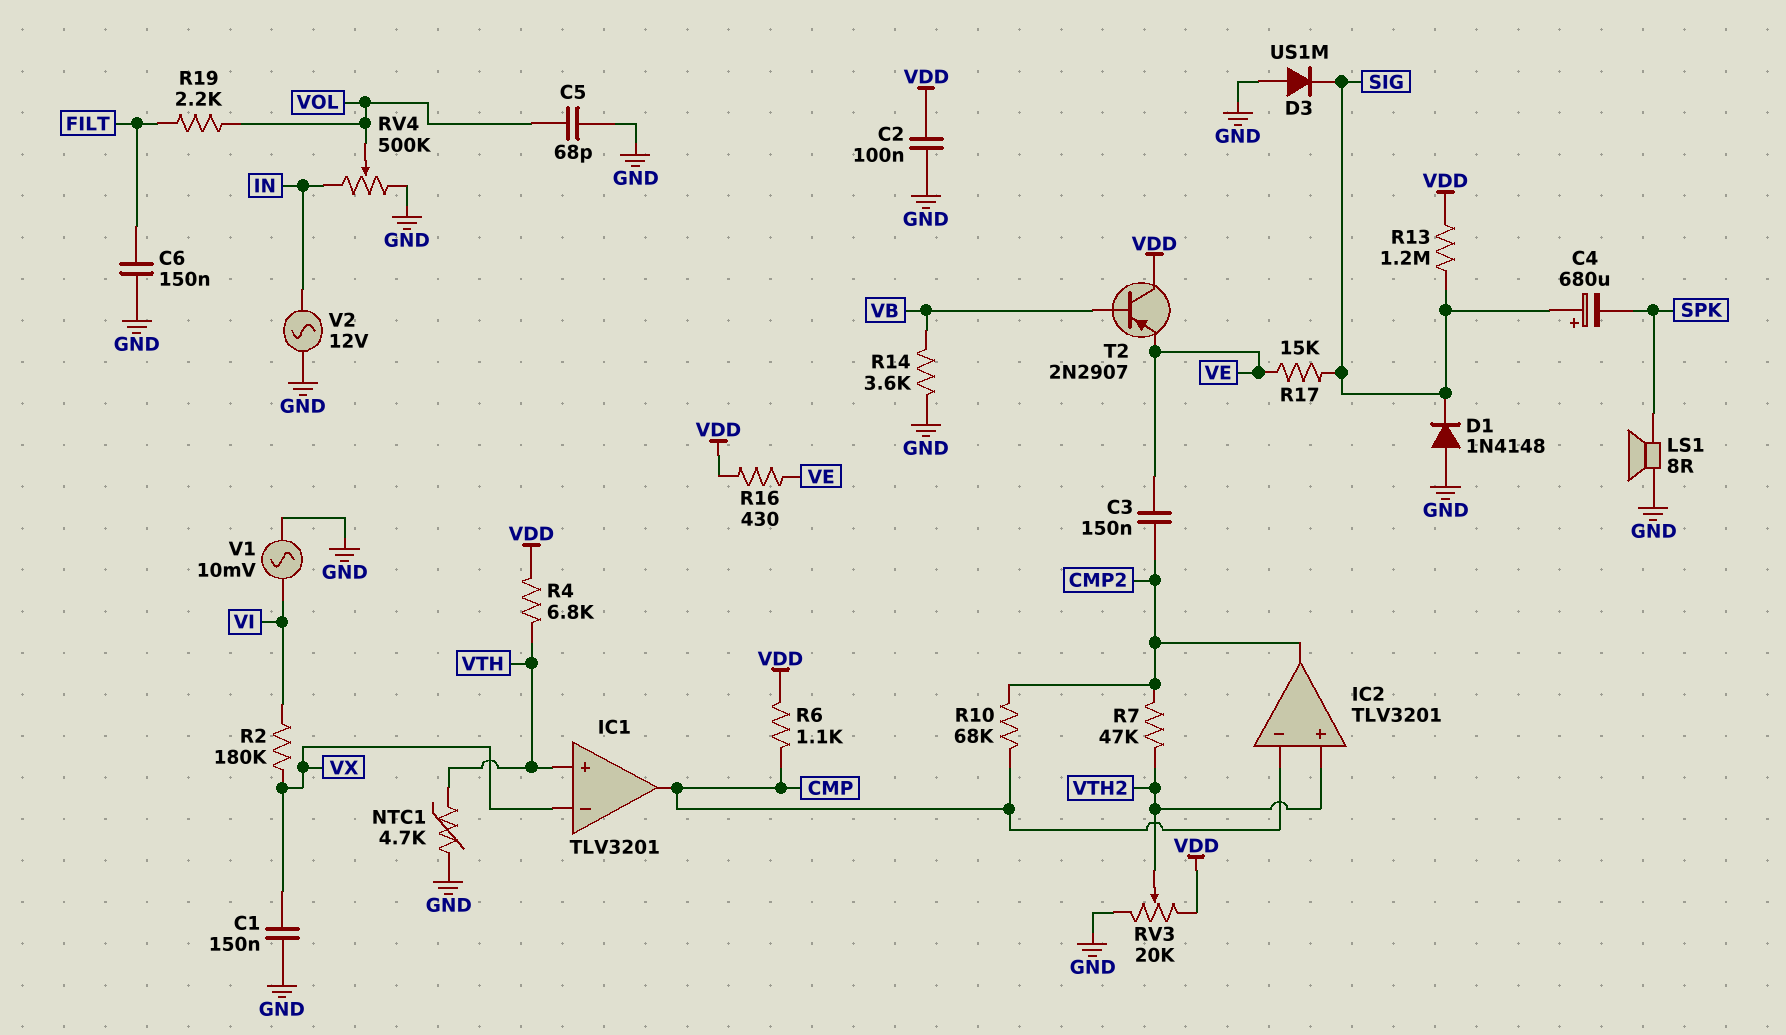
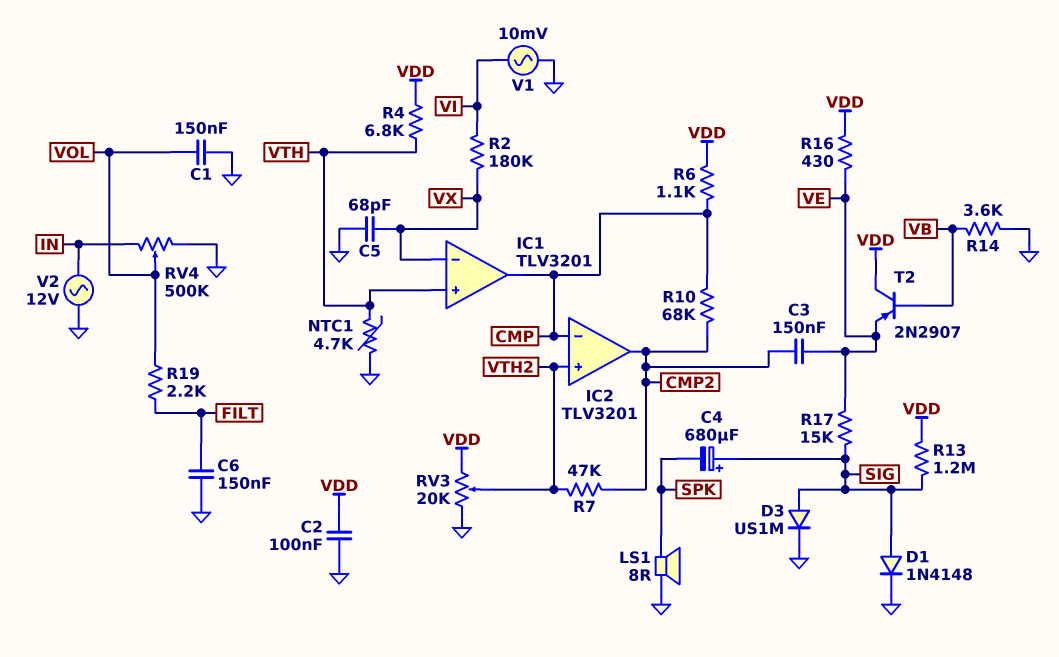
C1: 150nF (GND, VX) -> 150nF (GND, VOL)
C5: 68pF (GND, VOL) -> 68pF (GND, VX)
D1: diode 1N4148 (A GND, K SIG) -> diode 1N4148 (A SIG, K GND)
D3: diode US1M (A GND, K SIG) -> diode US1M (A SIG, K GND)

